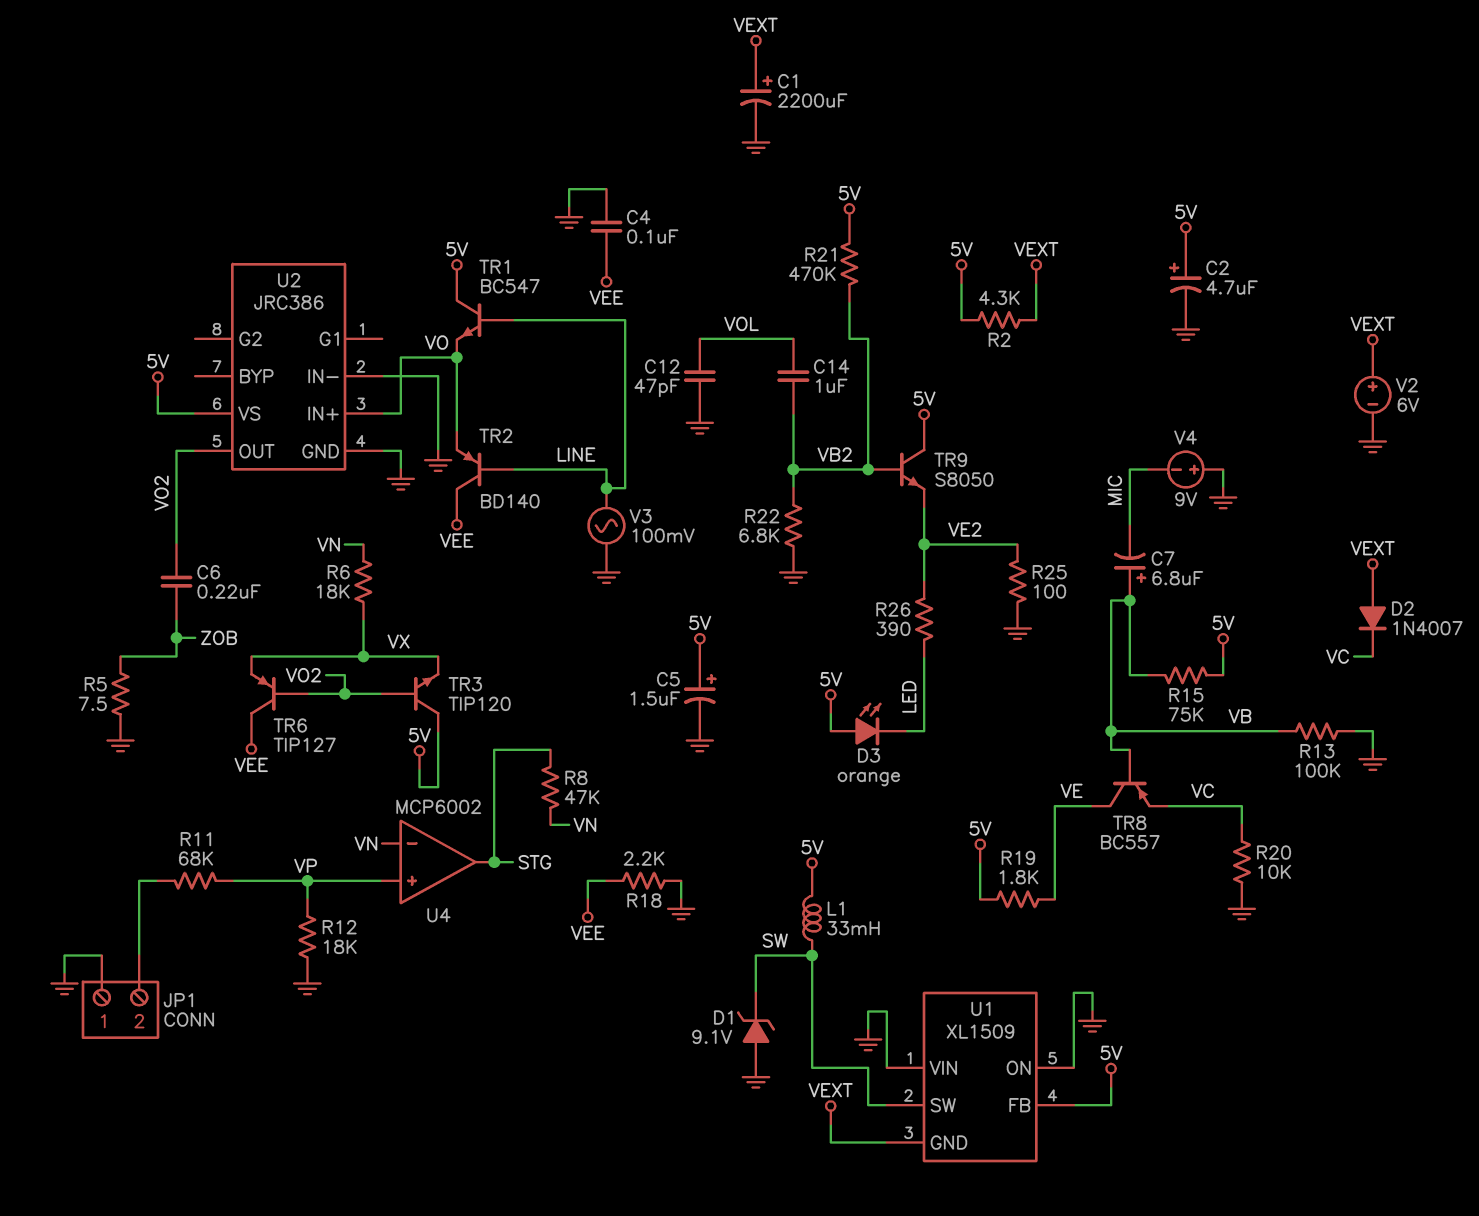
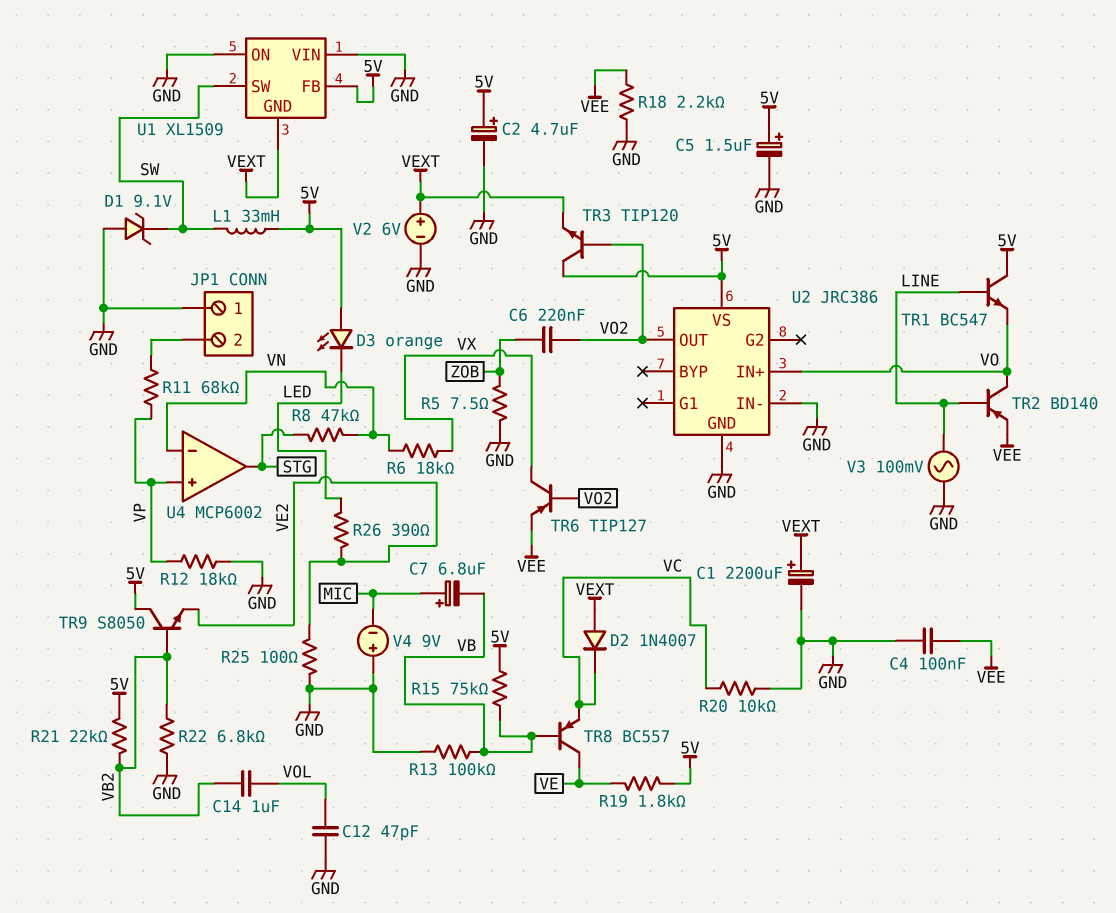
C7: 6.8uF (plus VB, minus MIC) -> 6.8uF (plus MIC, minus VB)
R2: 4.3k (5V, VEXT) -> none
R21: 470k (5V, VB2) -> 22k (5V, VB2)
TR2: PNP BD140 (B LINE, C VEE, E VO) -> PNP BD140 (B LINE, C VO, E VEE)
TR3: NPN TIP120 (B VO2, C 5V, E VX) -> NPN TIP120 (B VO2, C 5V, E VEXT)
TR6: PNP TIP127 (B VO2, C VEE, E VX) -> PNP TIP127 (B VO2, C VX, E VEE)

